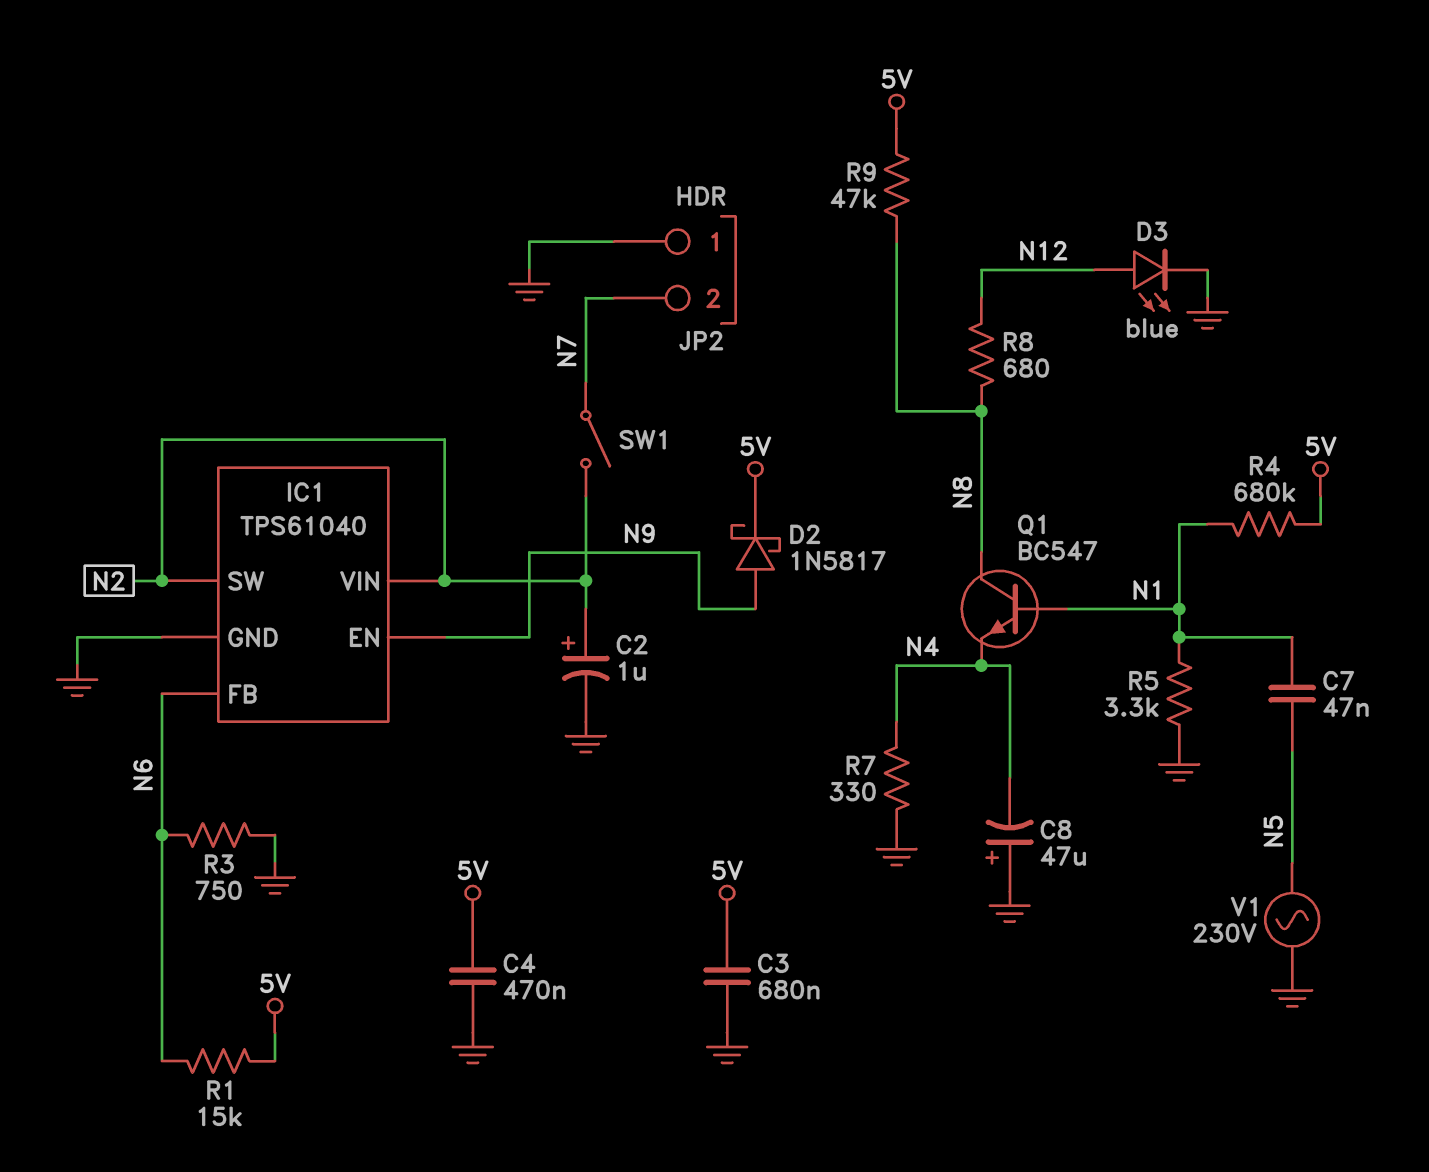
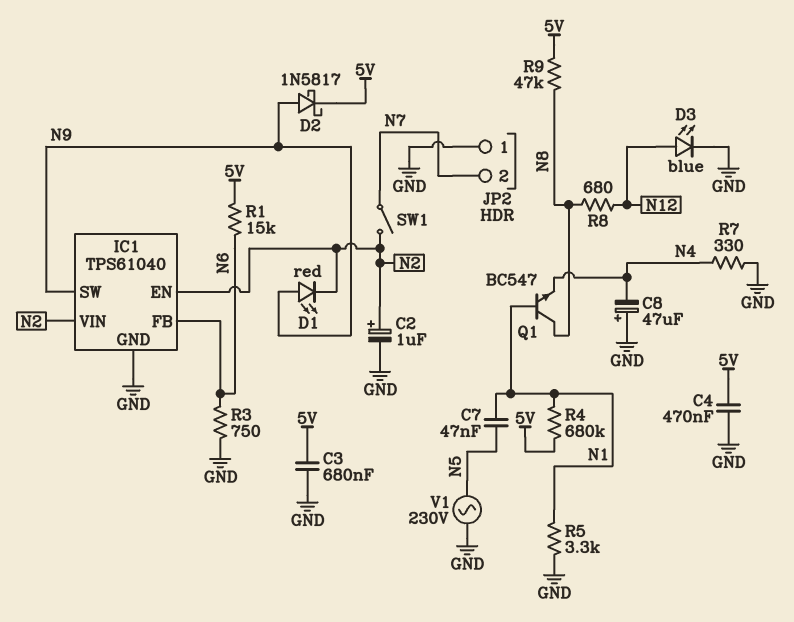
D1: none -> LED red (A N9, K N2)
IC1 pin EN: N9 -> N2
IC1 pin SW: N2 -> N9

